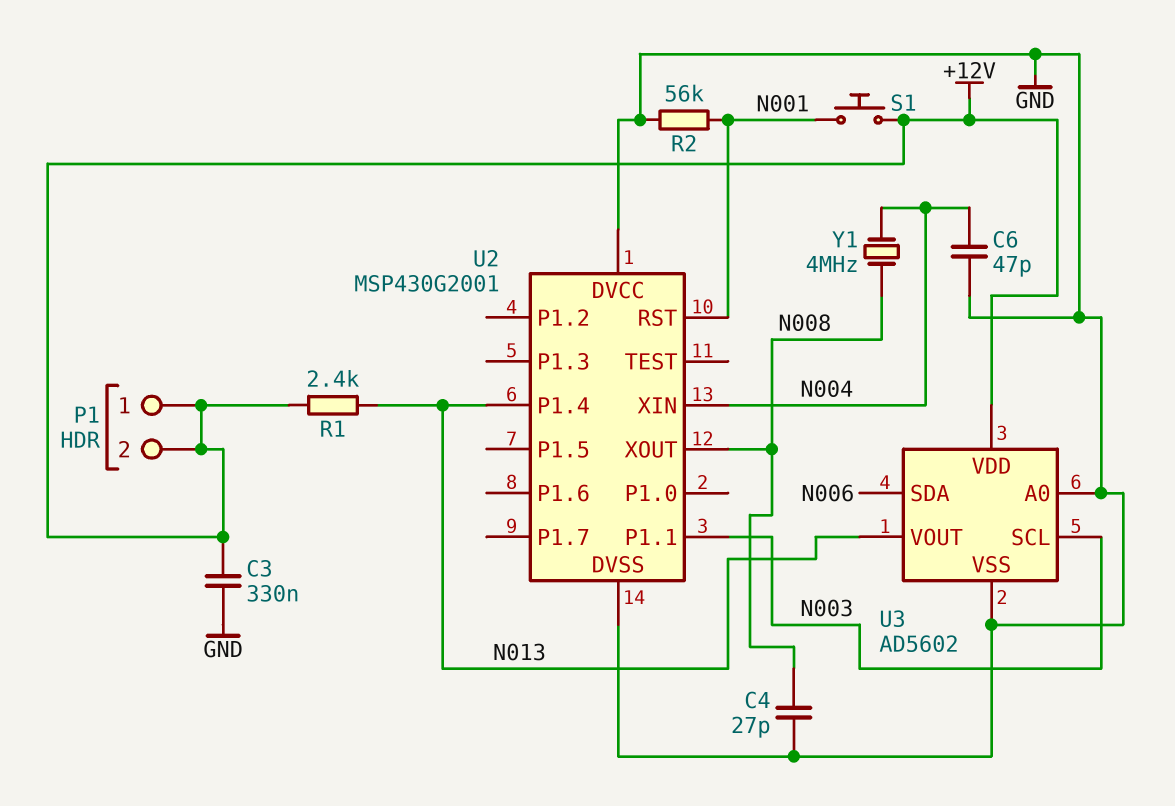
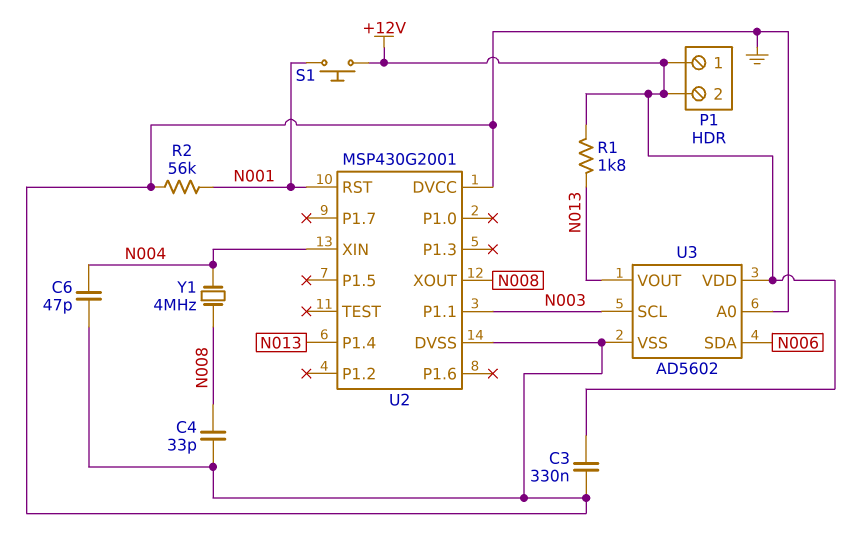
C4: 27pF (GND, N008) -> 33pF (GND, N008)
R1: 2.4k (+12V, N013) -> 1.8k (+12V, N013)

